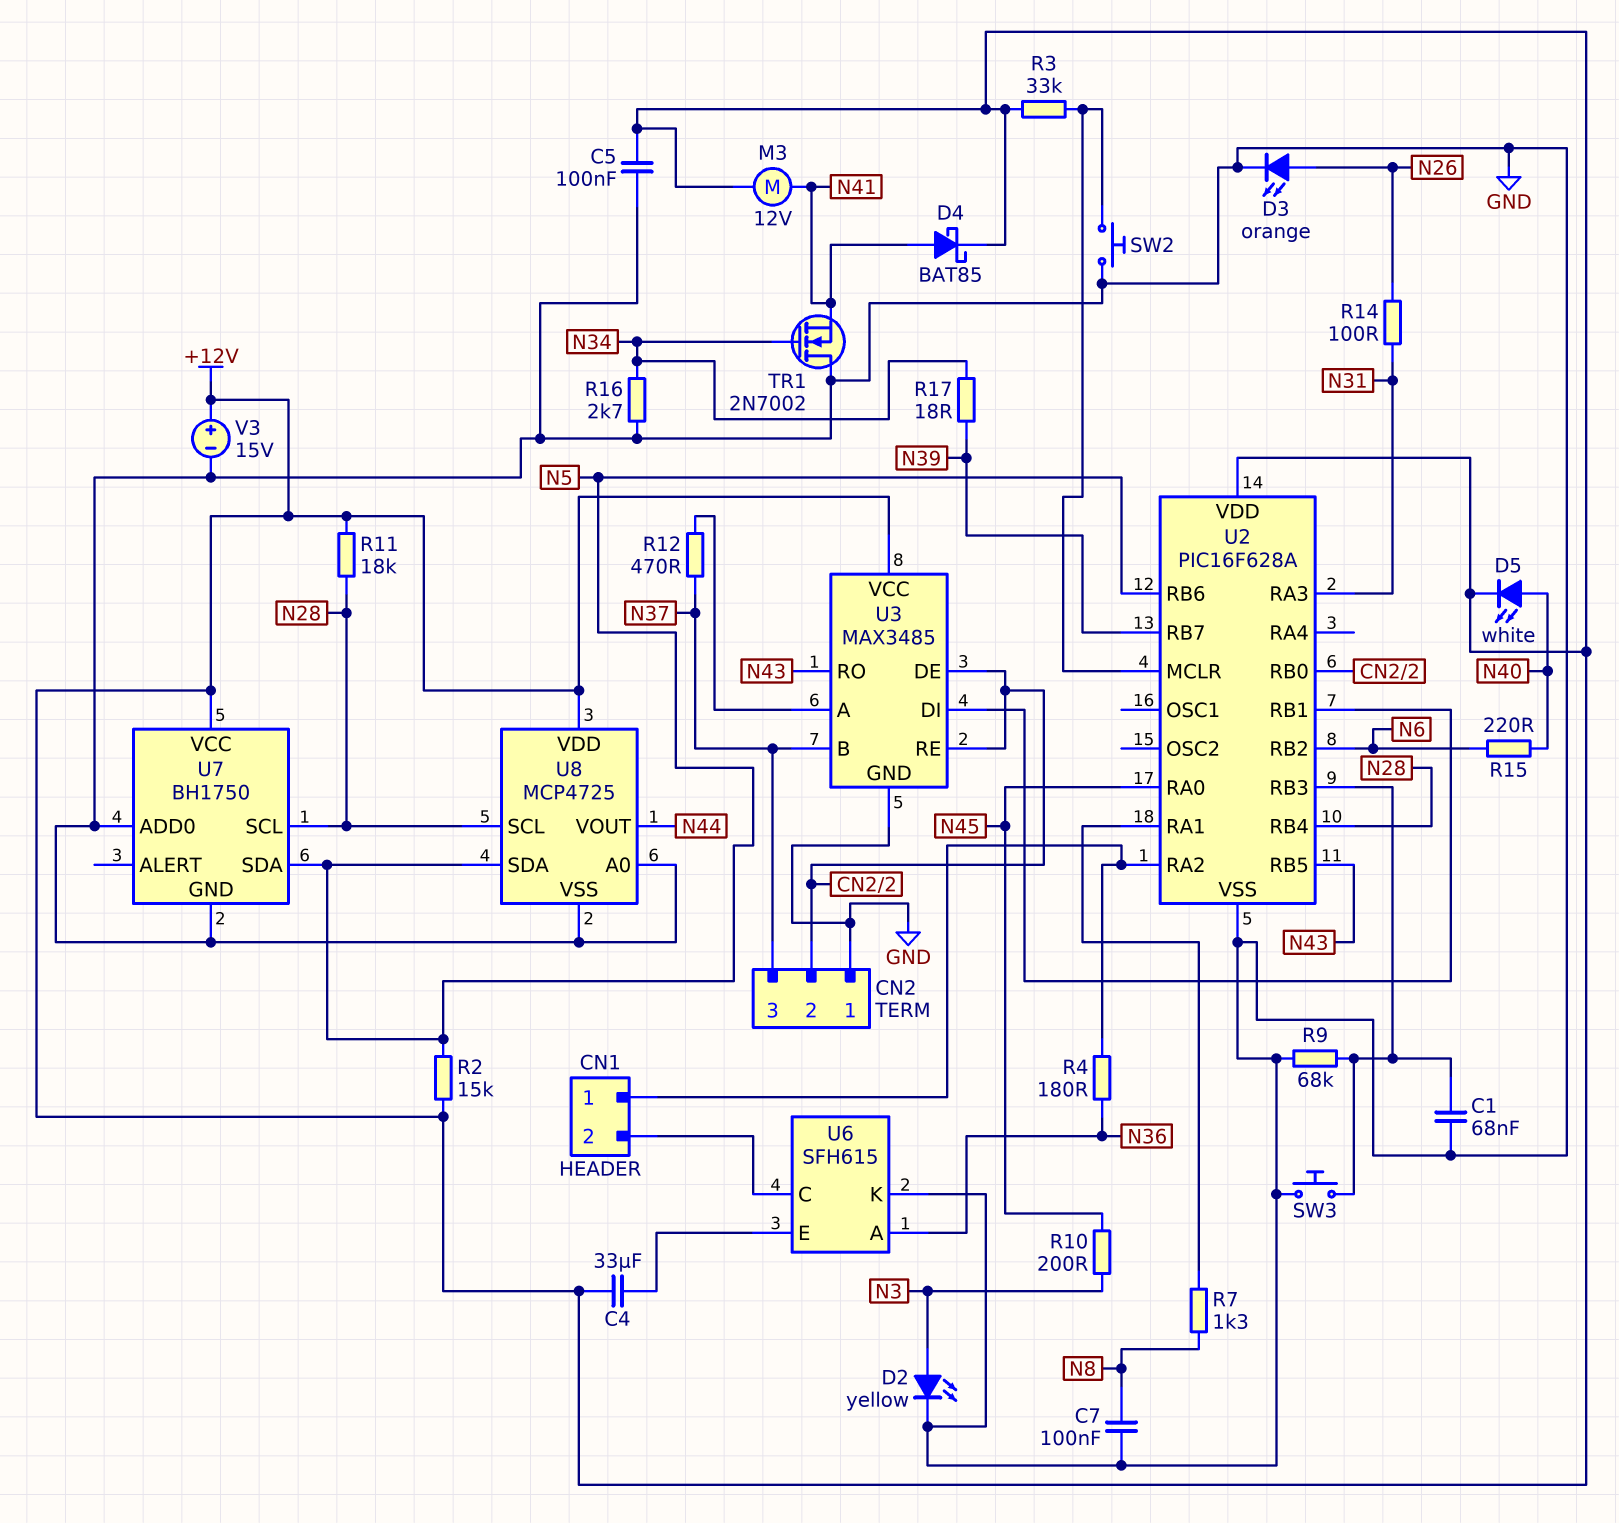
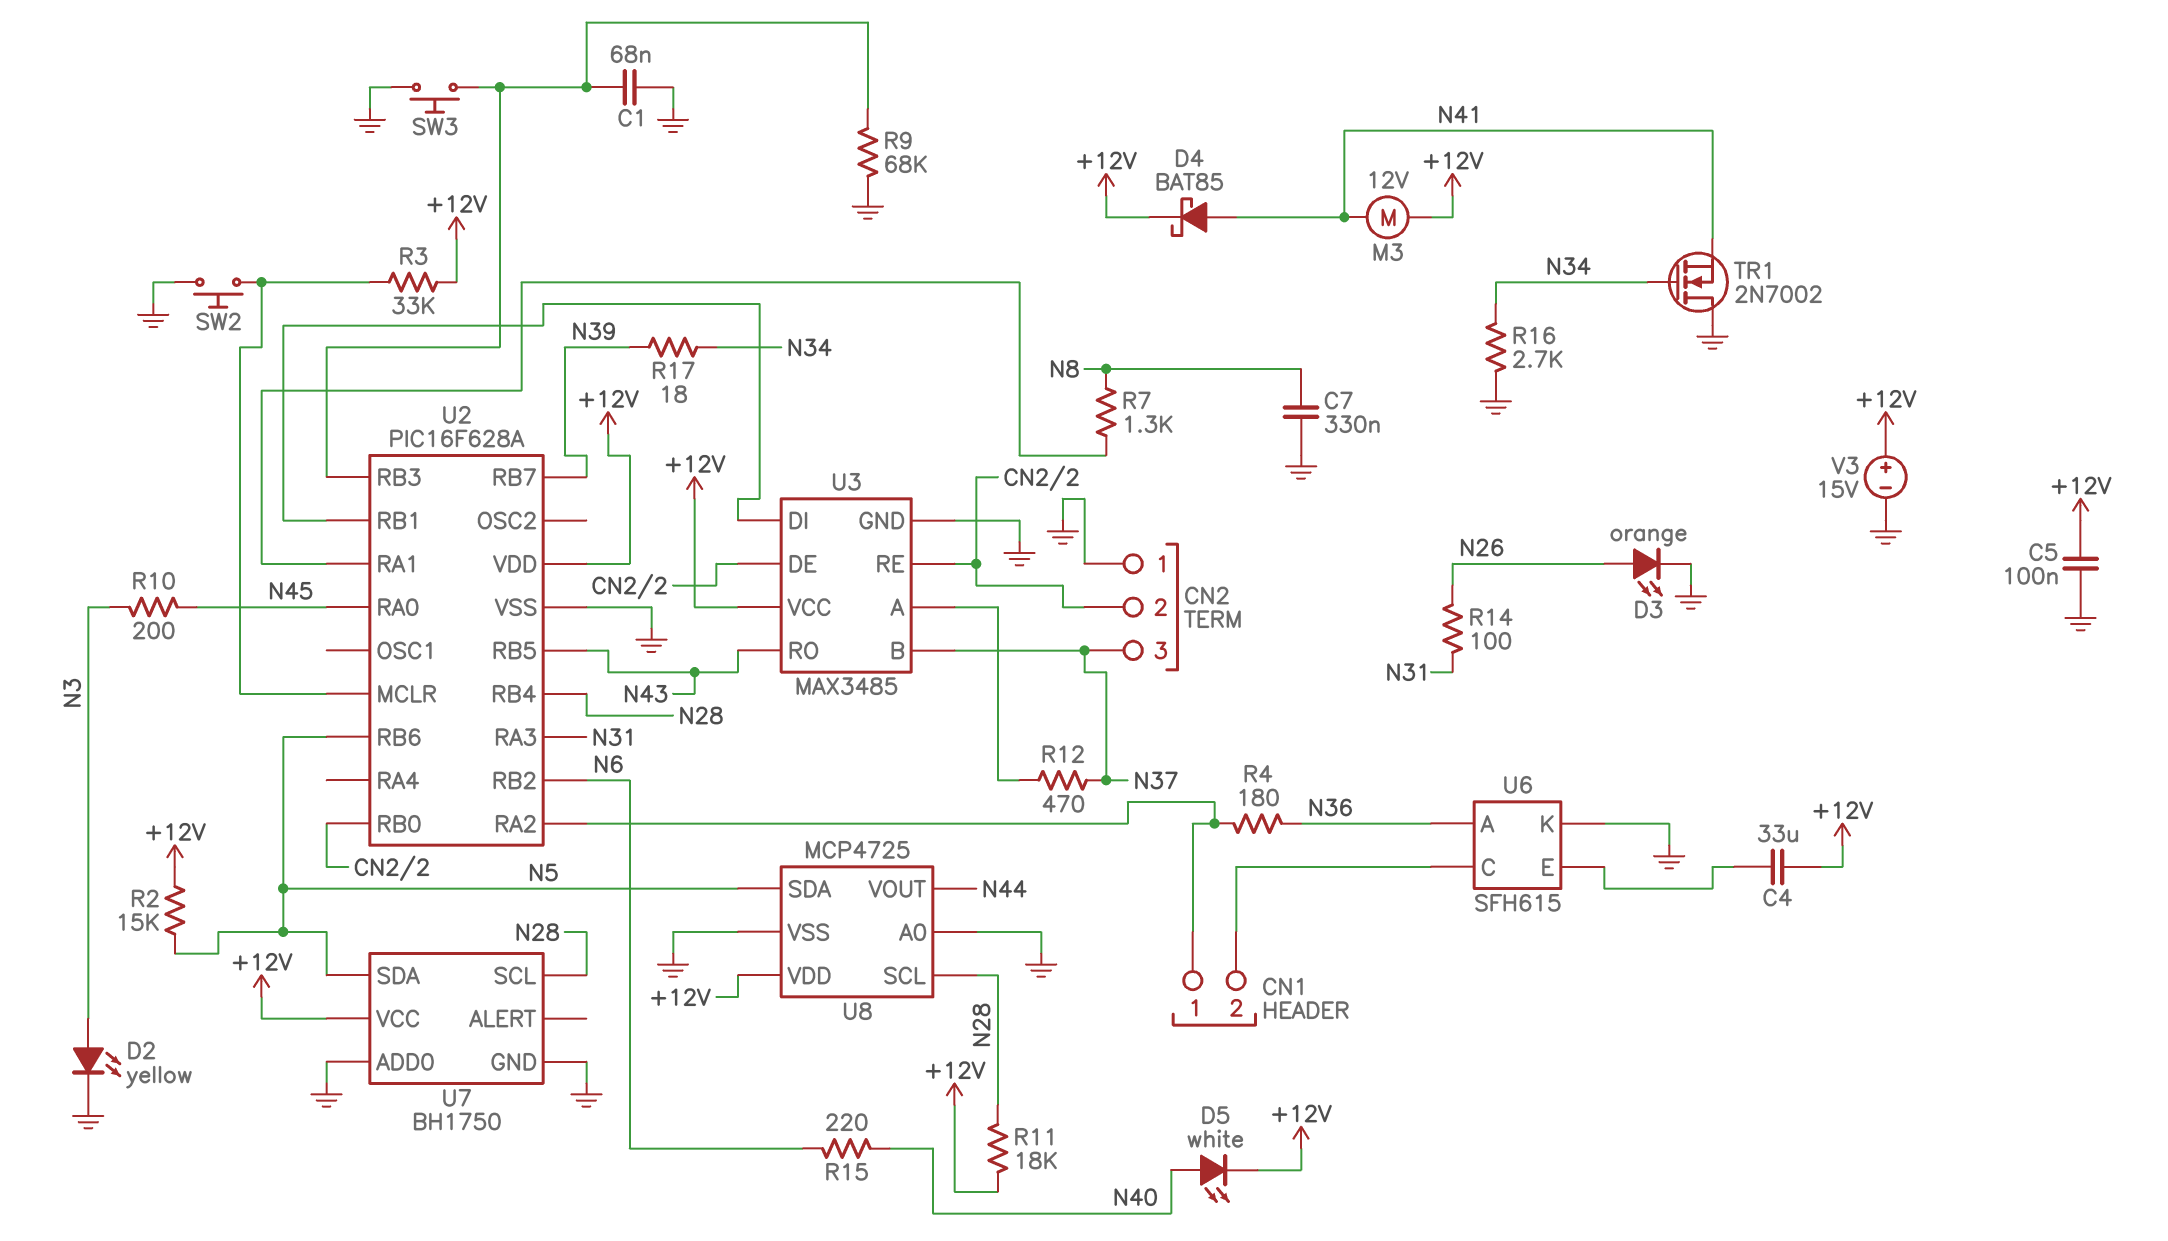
C7: 100nF (GND, N8) -> 330nF (GND, N8)

